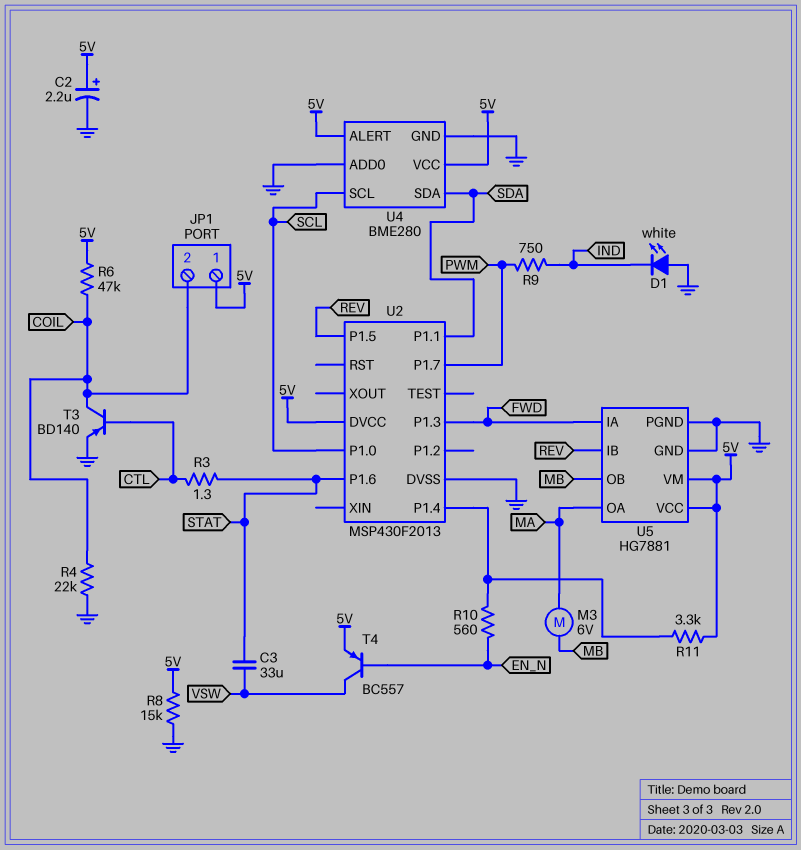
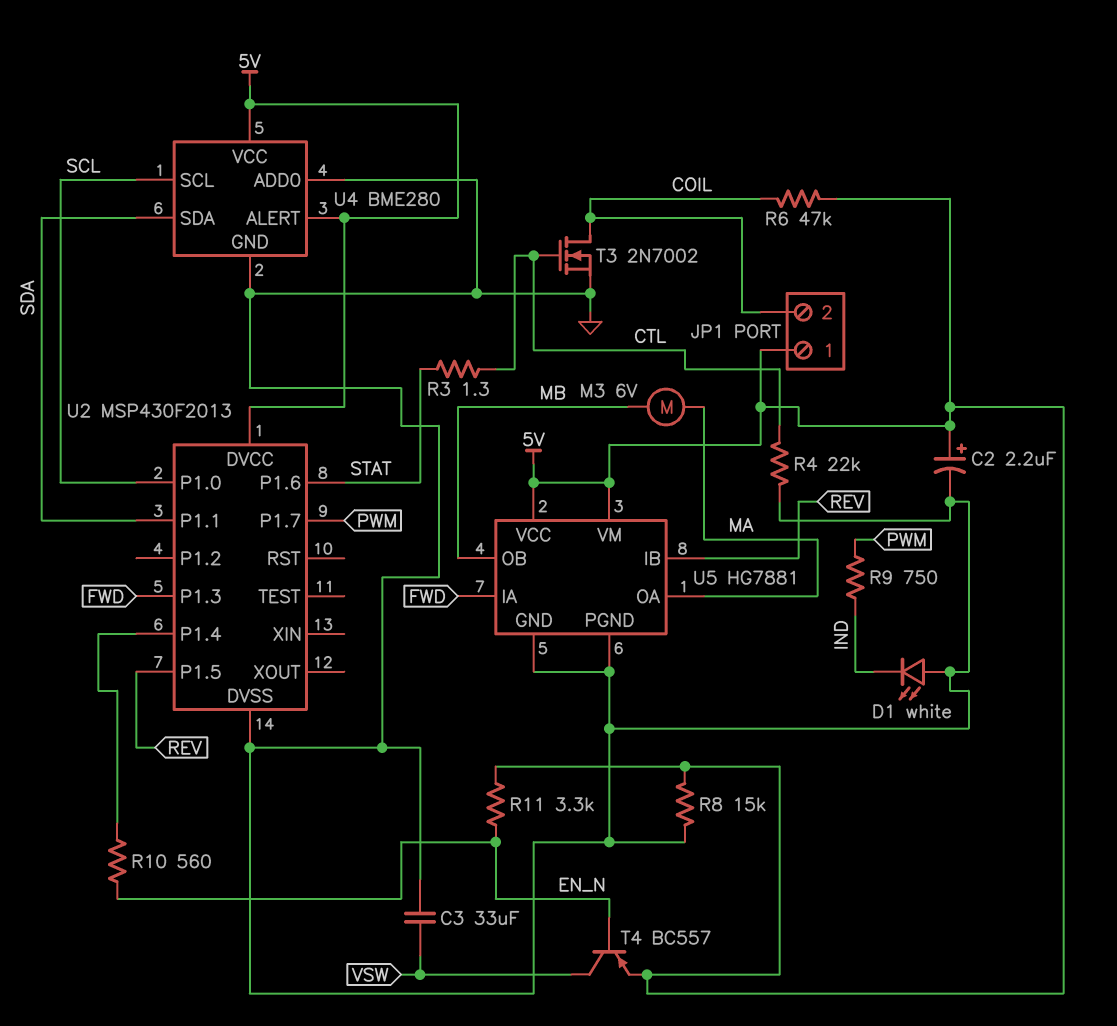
C3: 33uF (STAT, VSW) -> 33uF (GND, VSW)
R4: 22k (COIL, GND) -> 22k (CTL, GND)
R11: 3.3k (5V, U2/P1.4) -> 3.3k (5V, EN_N)
T3: PNP BD140 (B CTL, C COIL, E GND) -> NMOS 2N7002 (G CTL, D COIL, S GND)

